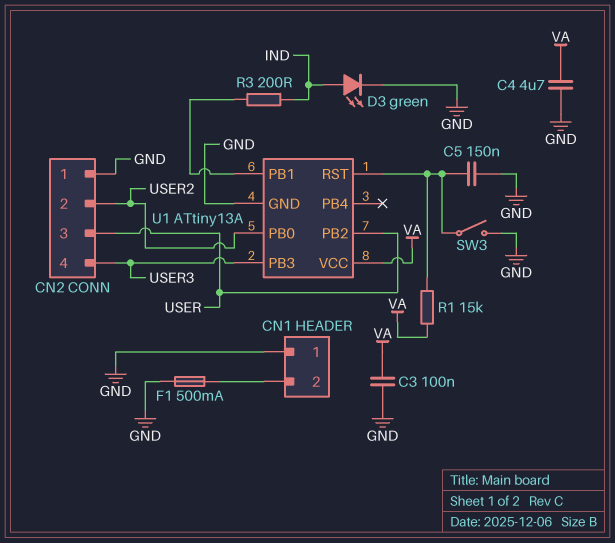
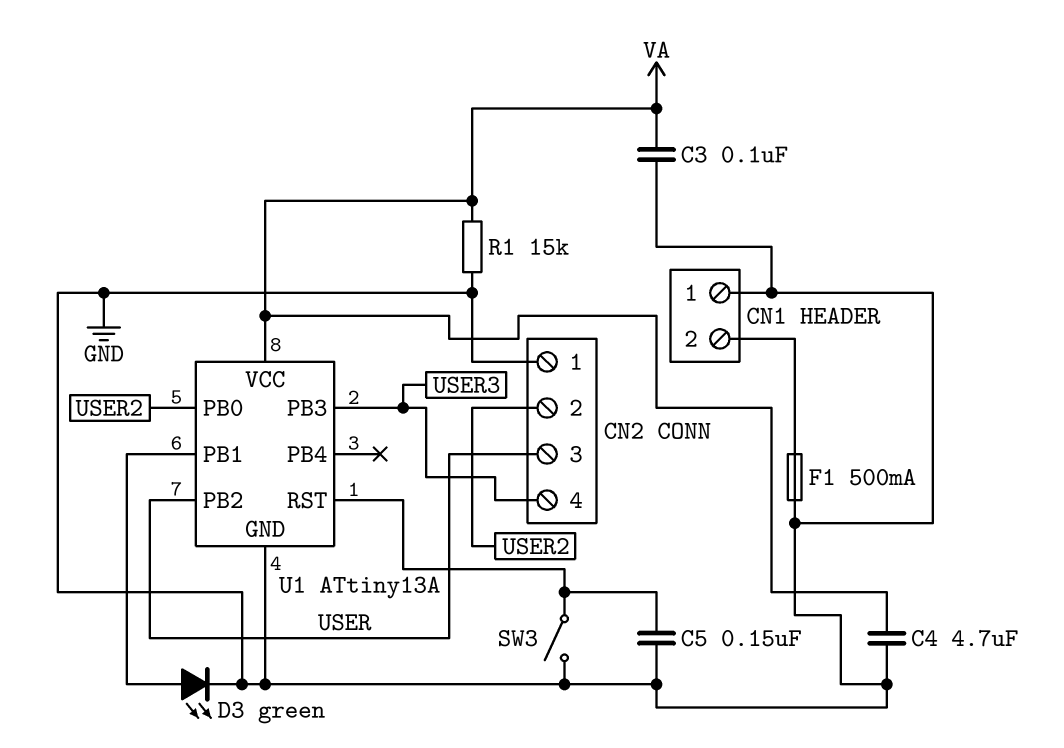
D3: LED green (A IND, K GND) -> LED green (A U1/PB1, K GND)
R1: 15k (U1/RST, VA) -> 15k (GND, VA)
R3: 200 (IND, U1/PB1) -> none

